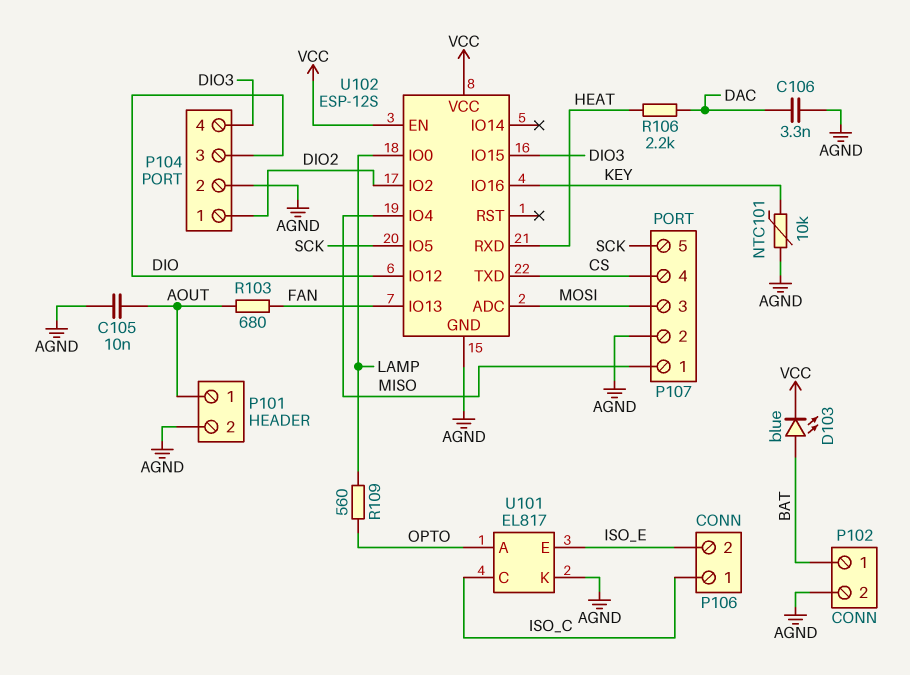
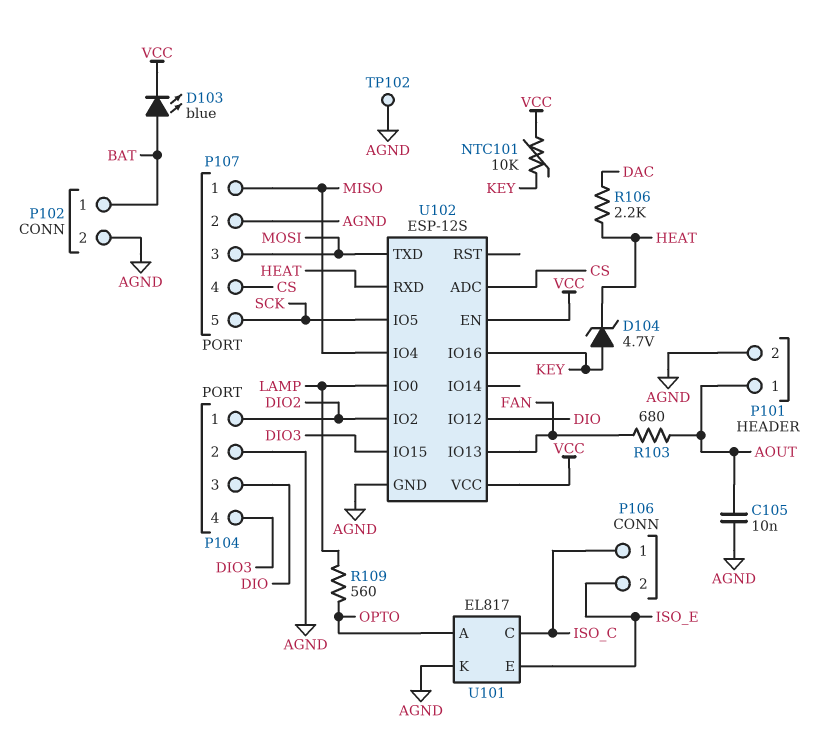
C106: 3.3nF (AGND, DAC) -> none
D104: none -> zener 4.7V (A KEY, K HEAT)
NTC101: 10k (AGND, KEY) -> 10k (KEY, VCC)
TP102: none -> test point (AGND)
U102 pin ADC: MOSI -> CS
U102 pin TXD: CS -> MOSI

